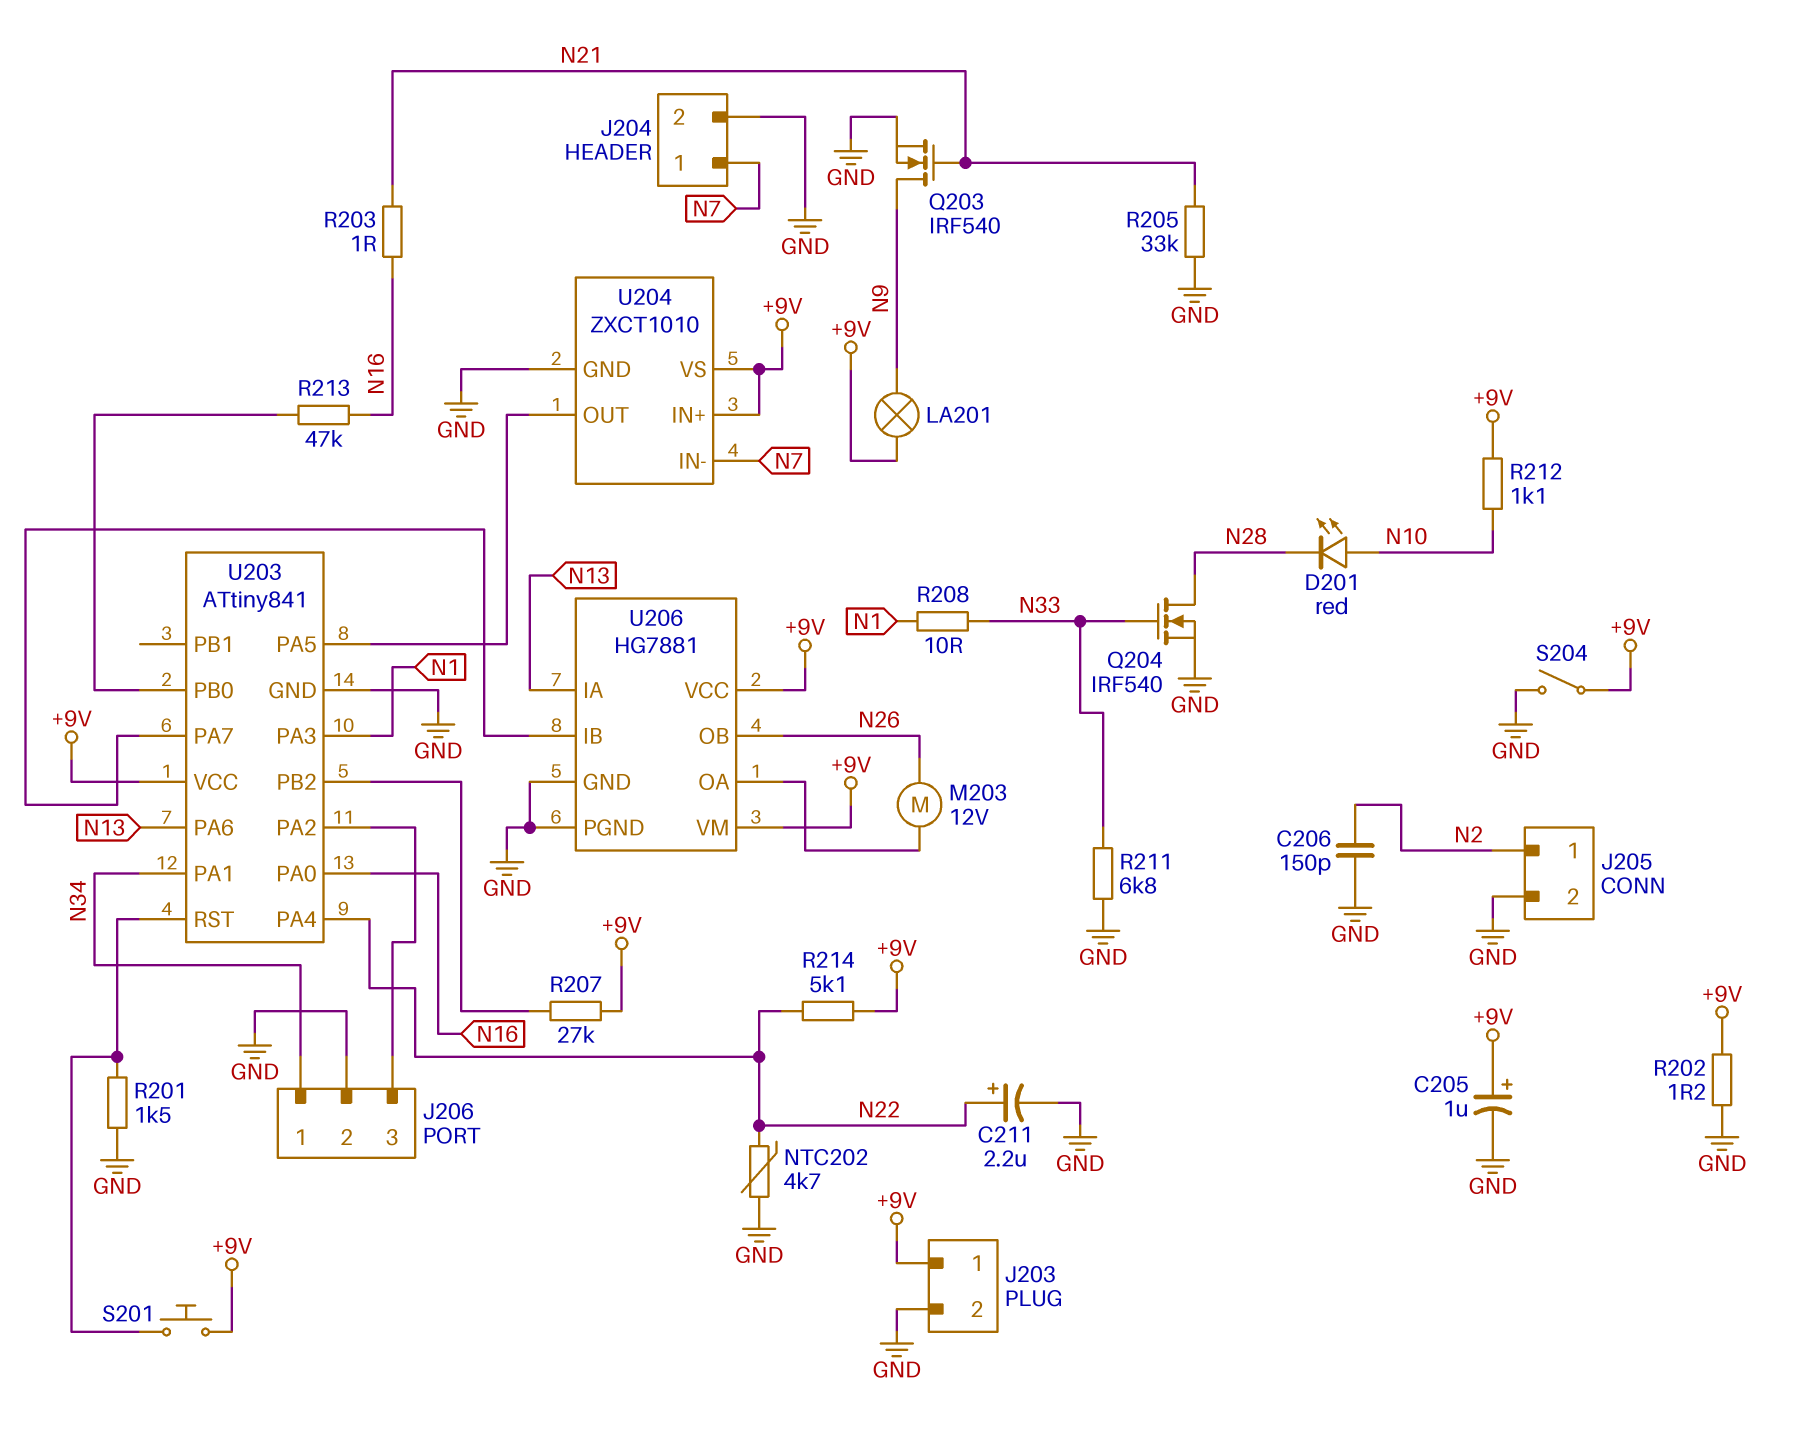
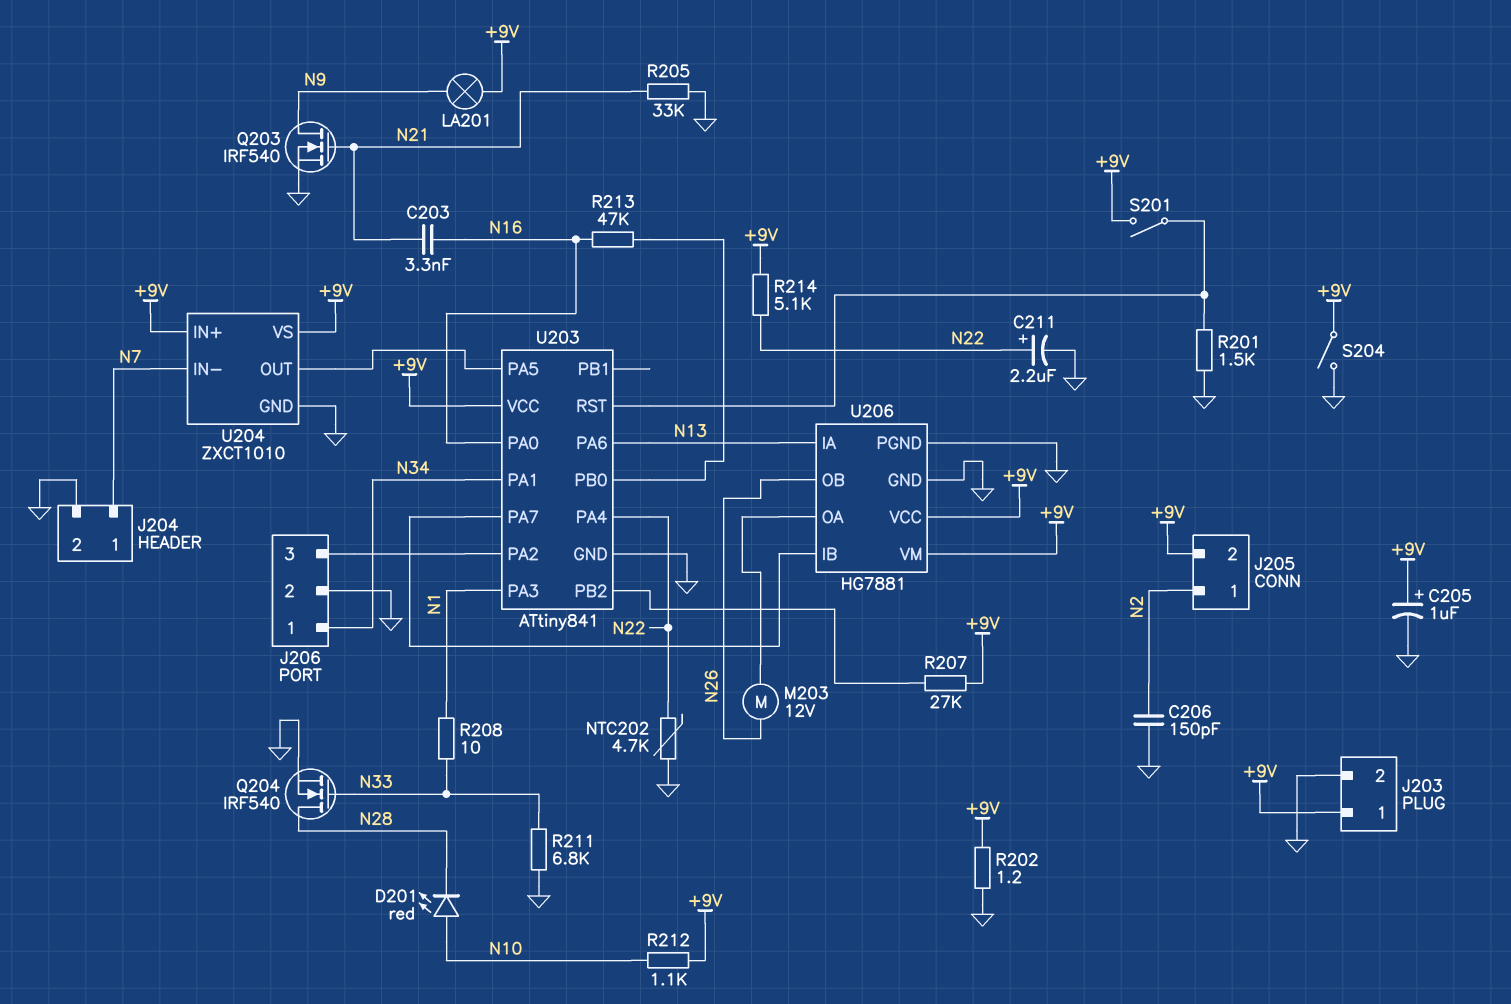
C203: none -> 3.3nF (N16, N21)
J205 pin 2: GND -> +9V
R203: 1 (N16, N21) -> none
S201: button (+9V, U203/RST) -> switch (+9V, U203/RST)

